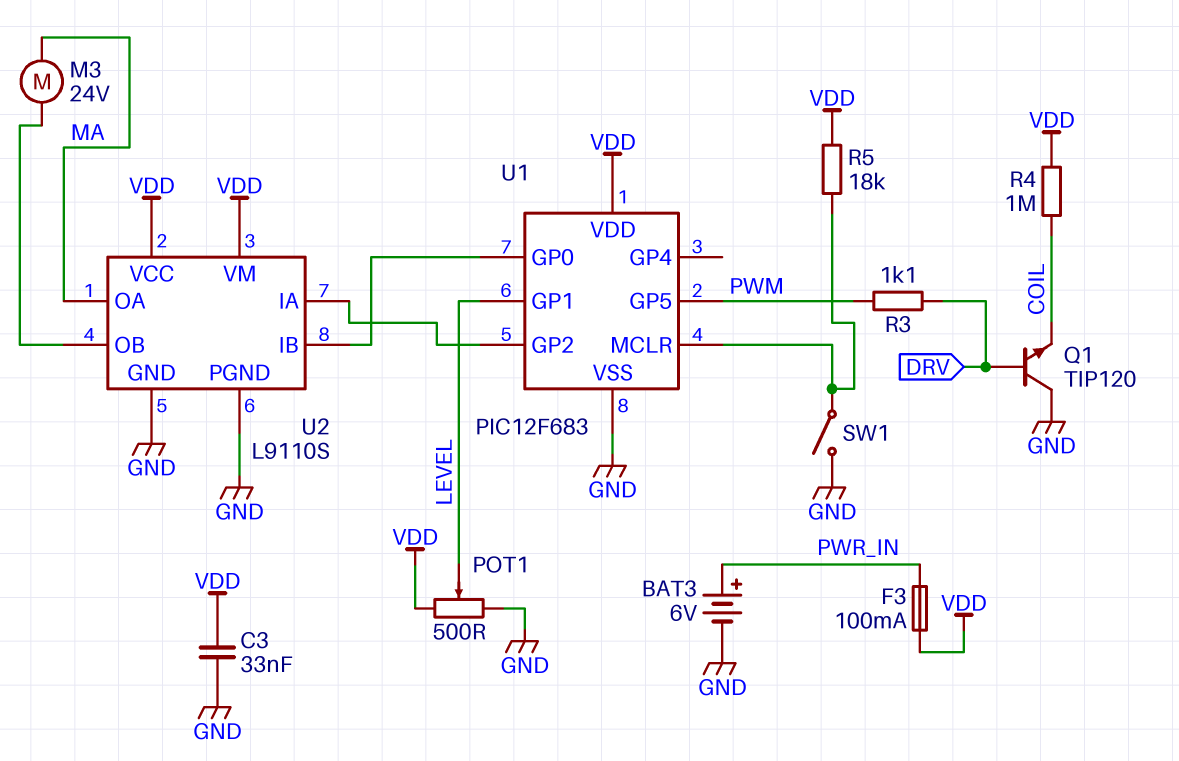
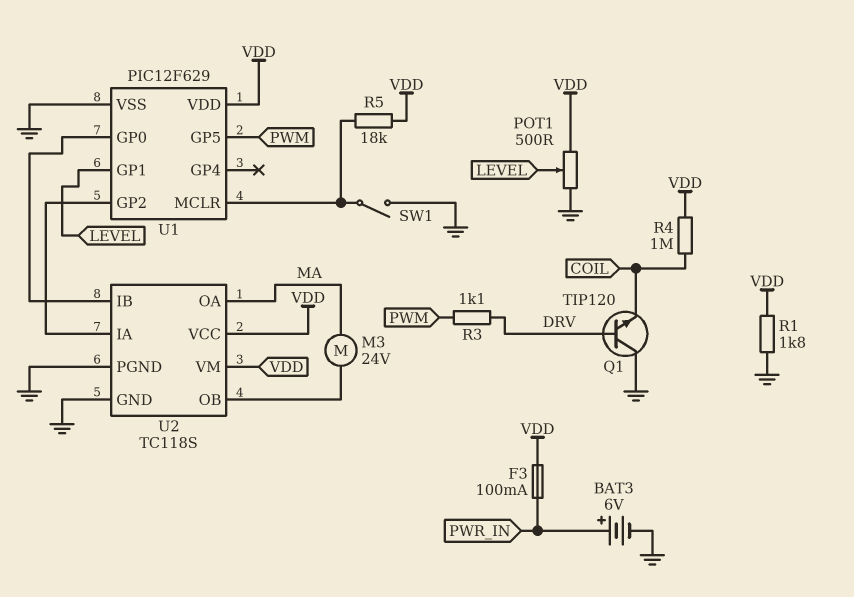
C3: 33nF (GND, VDD) -> none
R1: none -> 1.8k (GND, VDD)
U1: PIC12F683 -> PIC12F629
U2: L9110S -> TC118S

